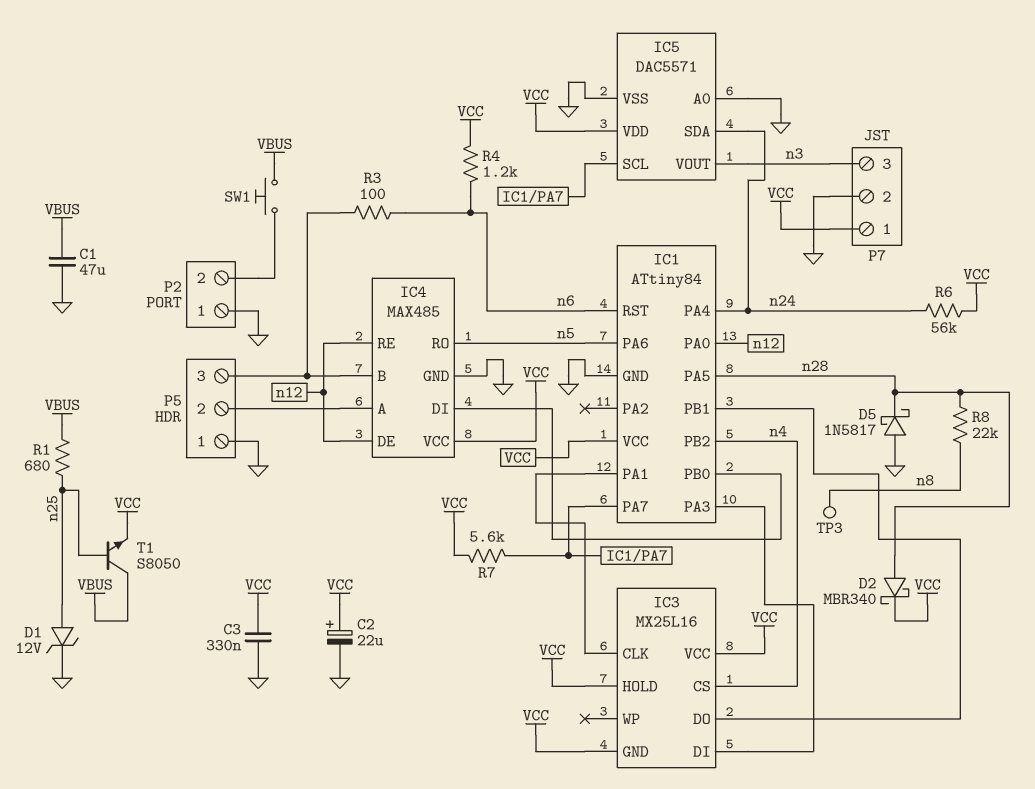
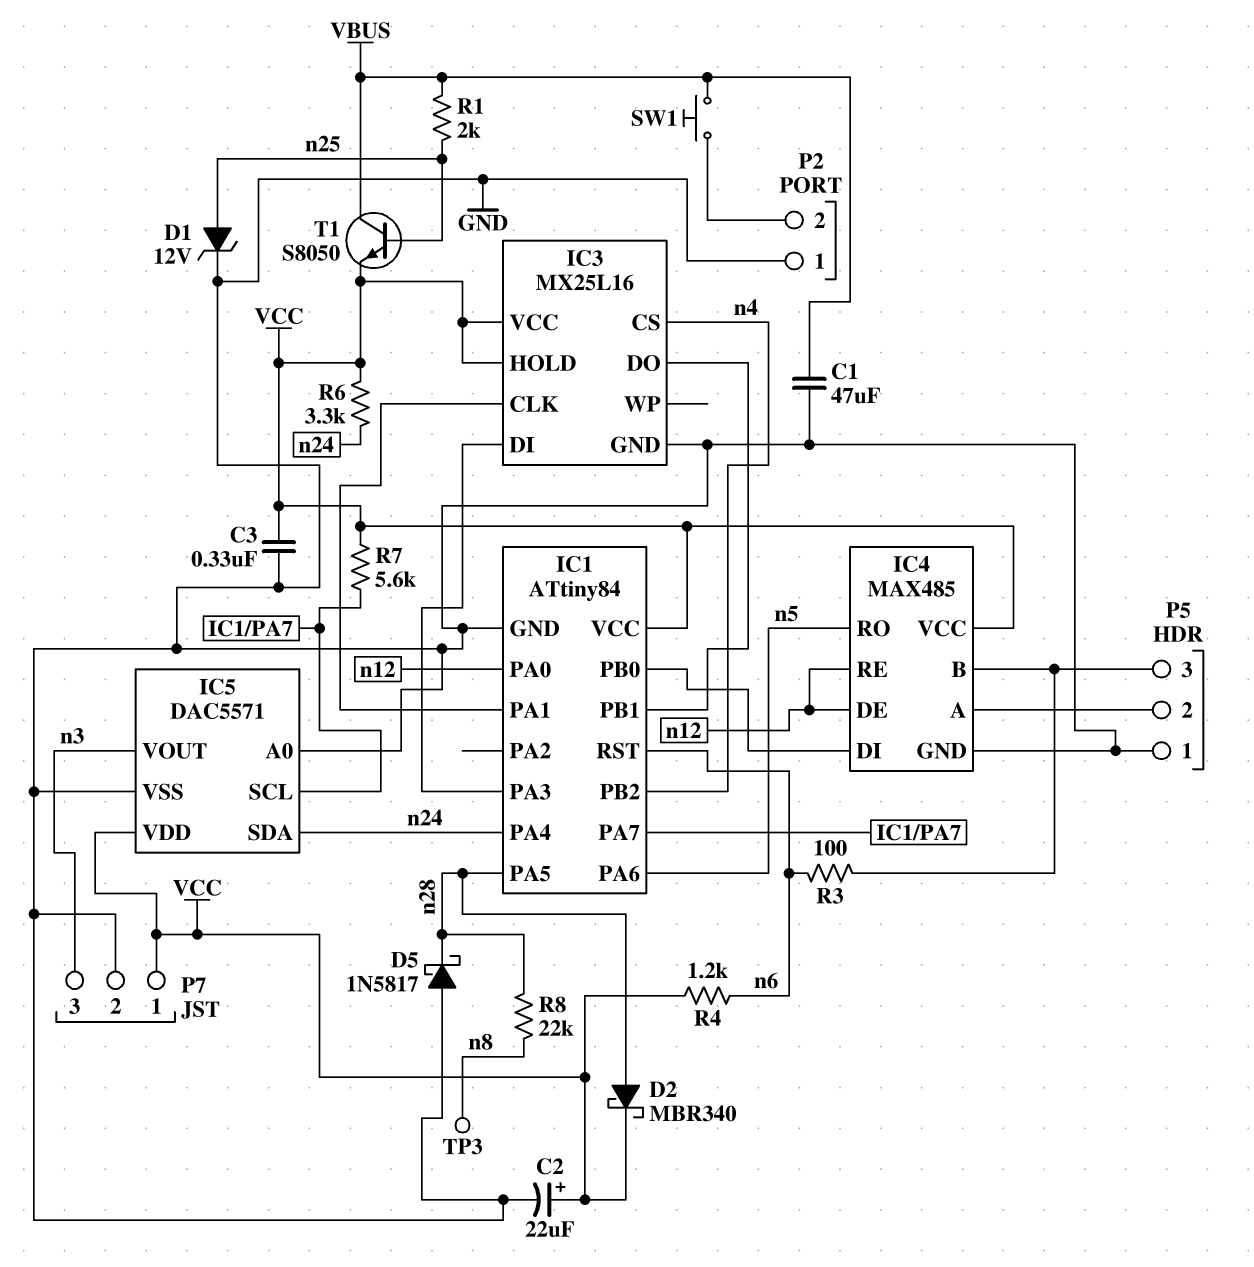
IC3 pin GND: VCC -> GND
R1: 680 (VBUS, n25) -> 2k (VBUS, n25)
R6: 56k (VCC, n24) -> 3.3k (VCC, n24)

